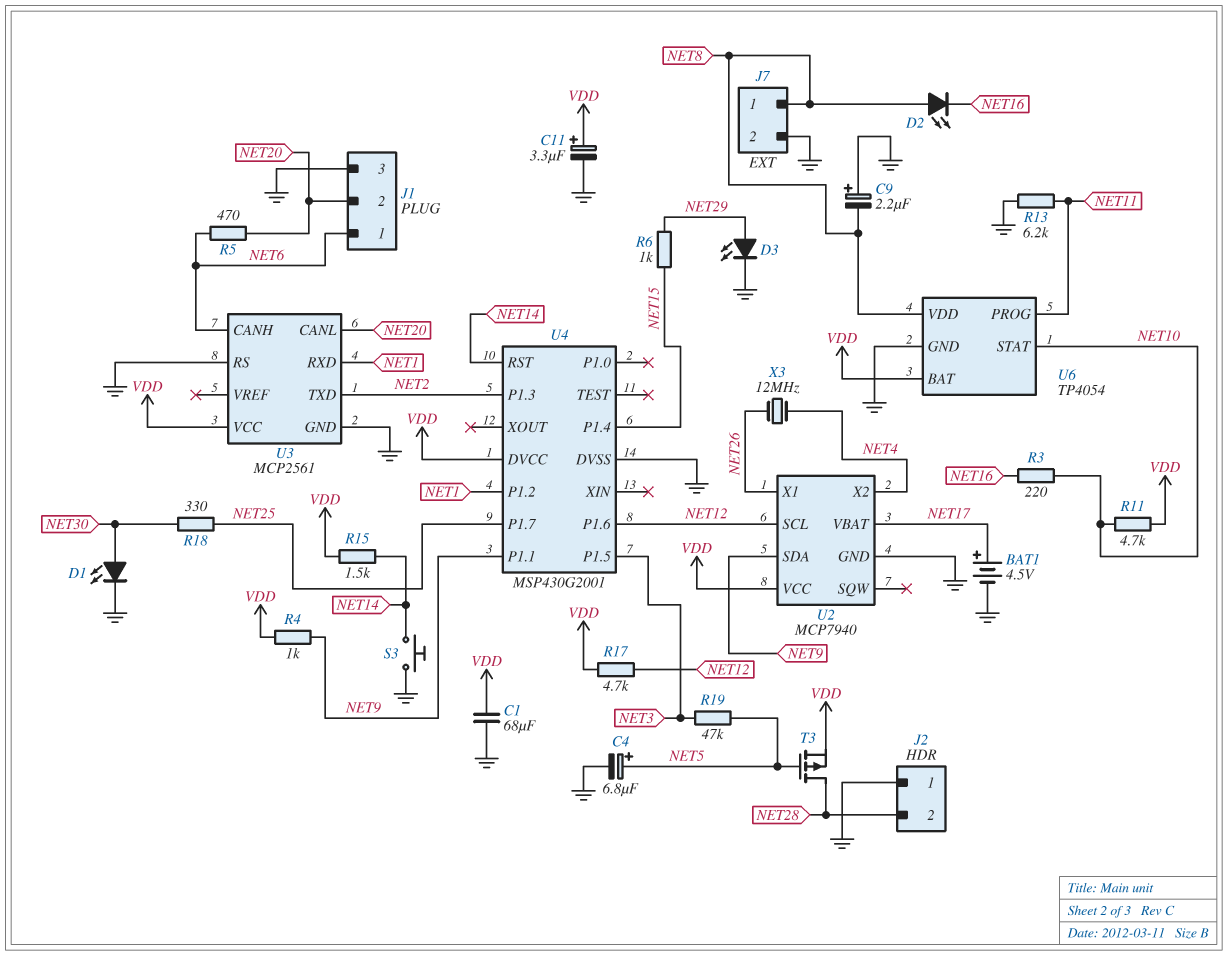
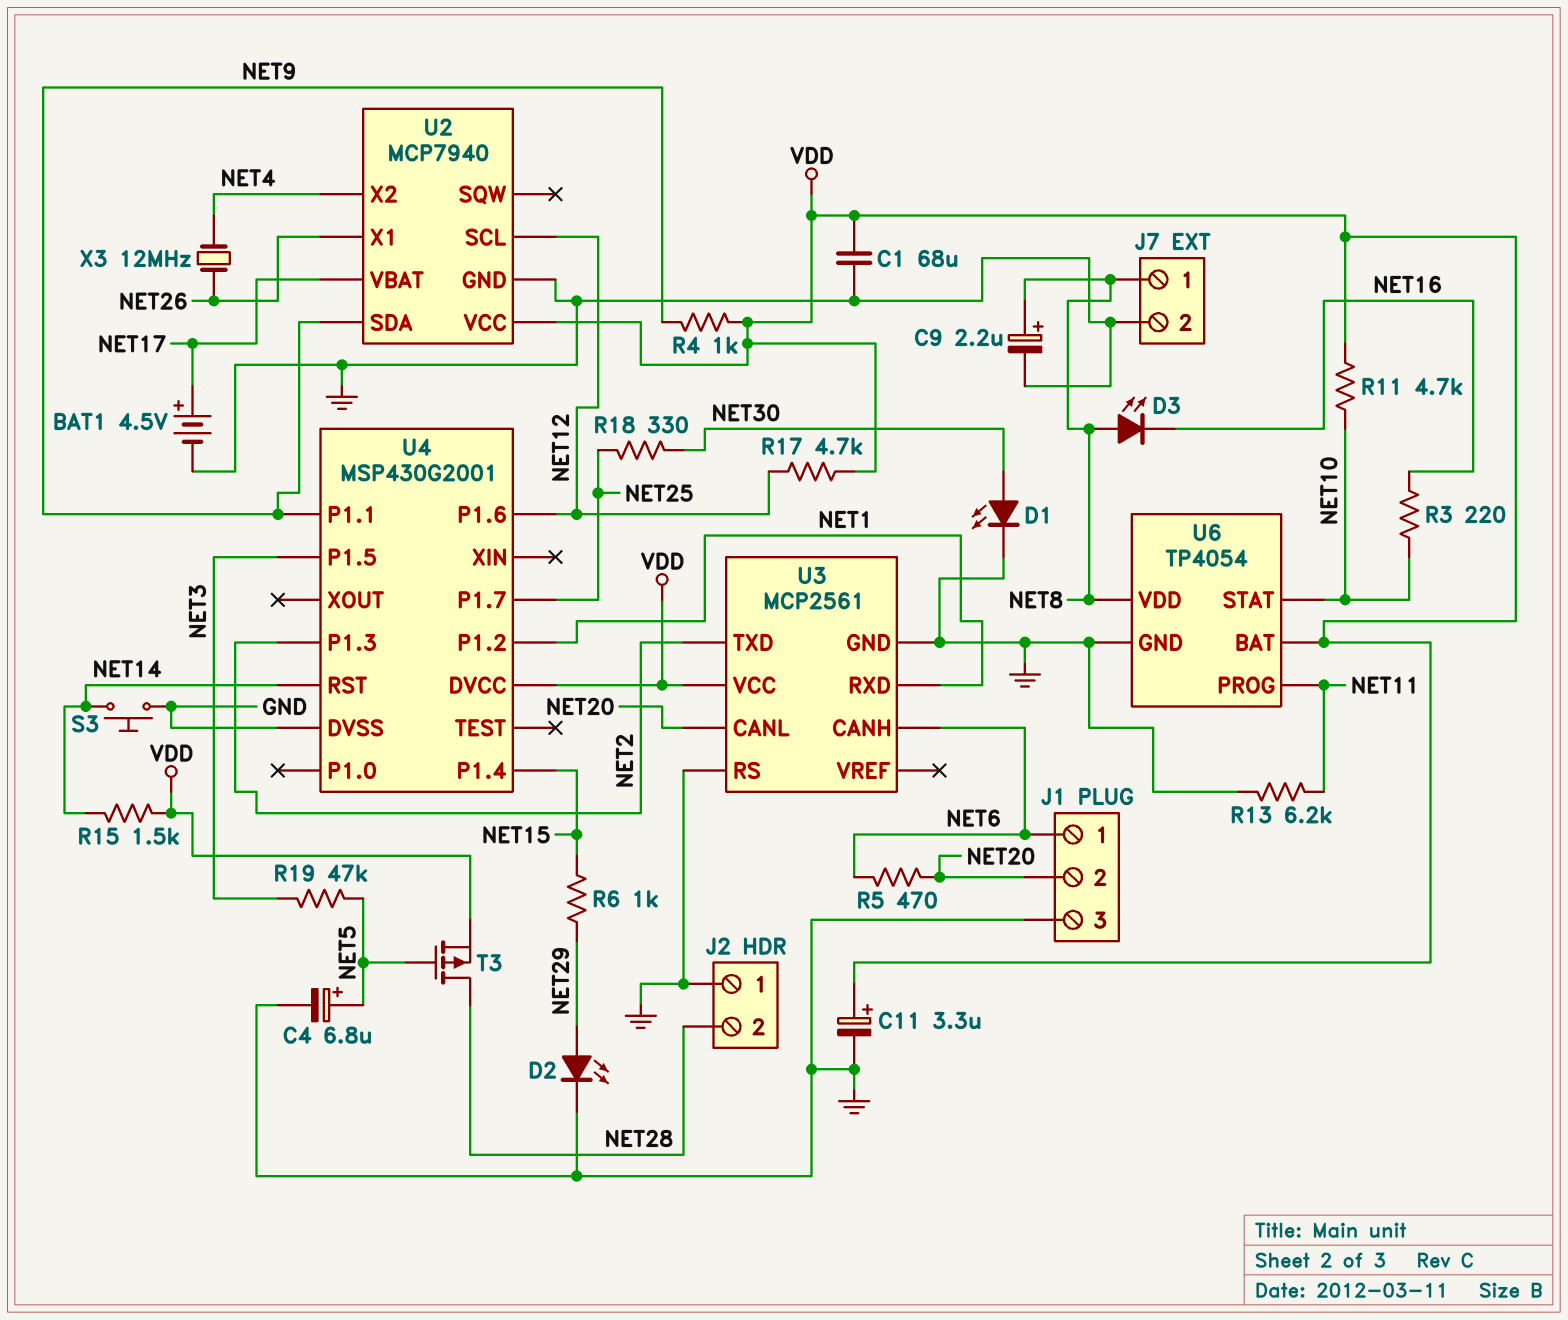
C9: 2.2uF (plus GND, minus NET8) -> 2.2uF (plus NET8, minus GND)
D2: LED (A NET8, K NET16) -> LED (A NET29, K GND)
D3: LED (A NET29, K GND) -> LED (A NET8, K NET16)

